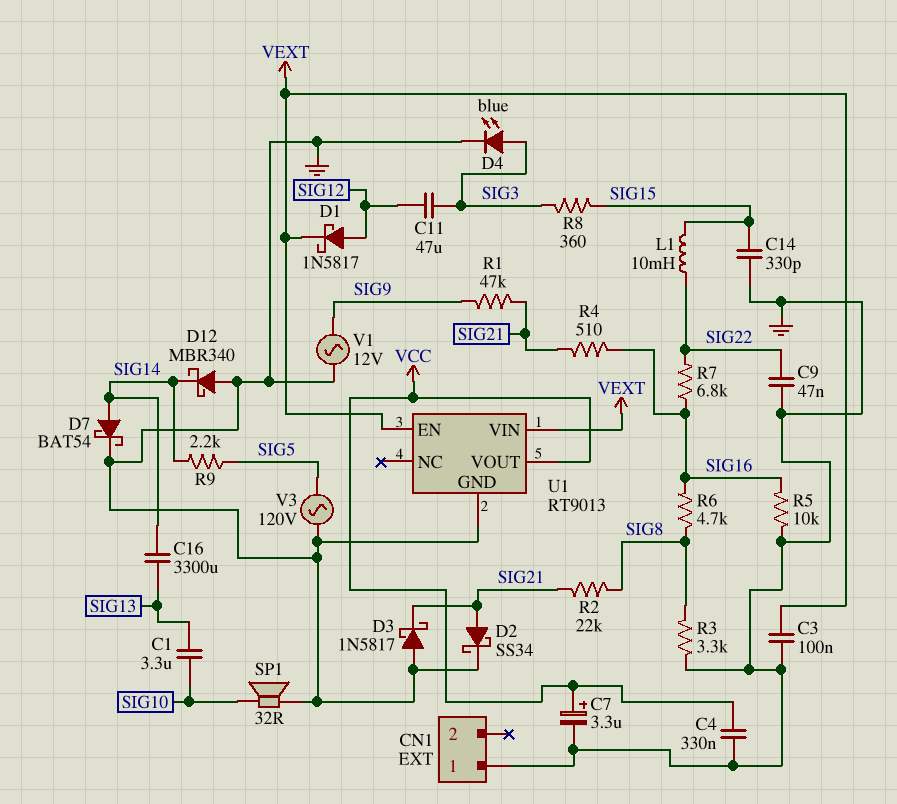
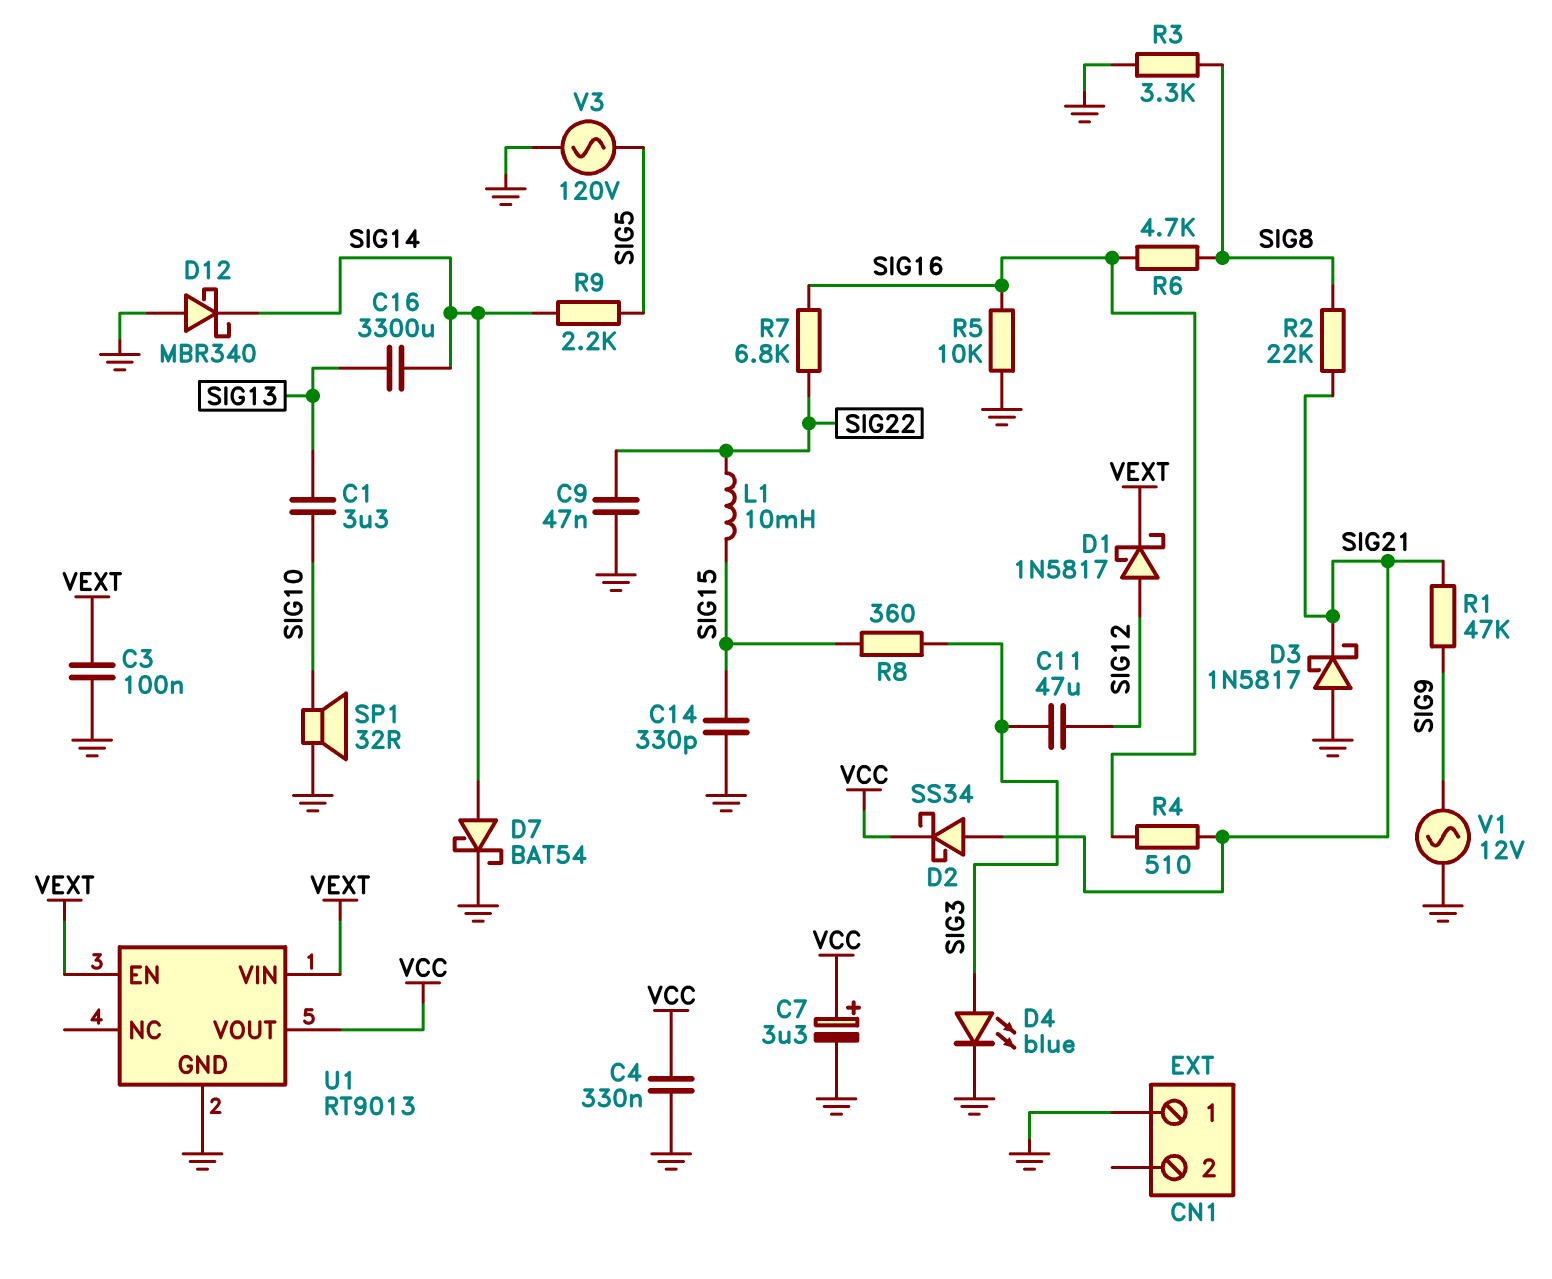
D2: schottky SS34 (A SIG21, K GND) -> schottky SS34 (A SIG21, K VCC)

